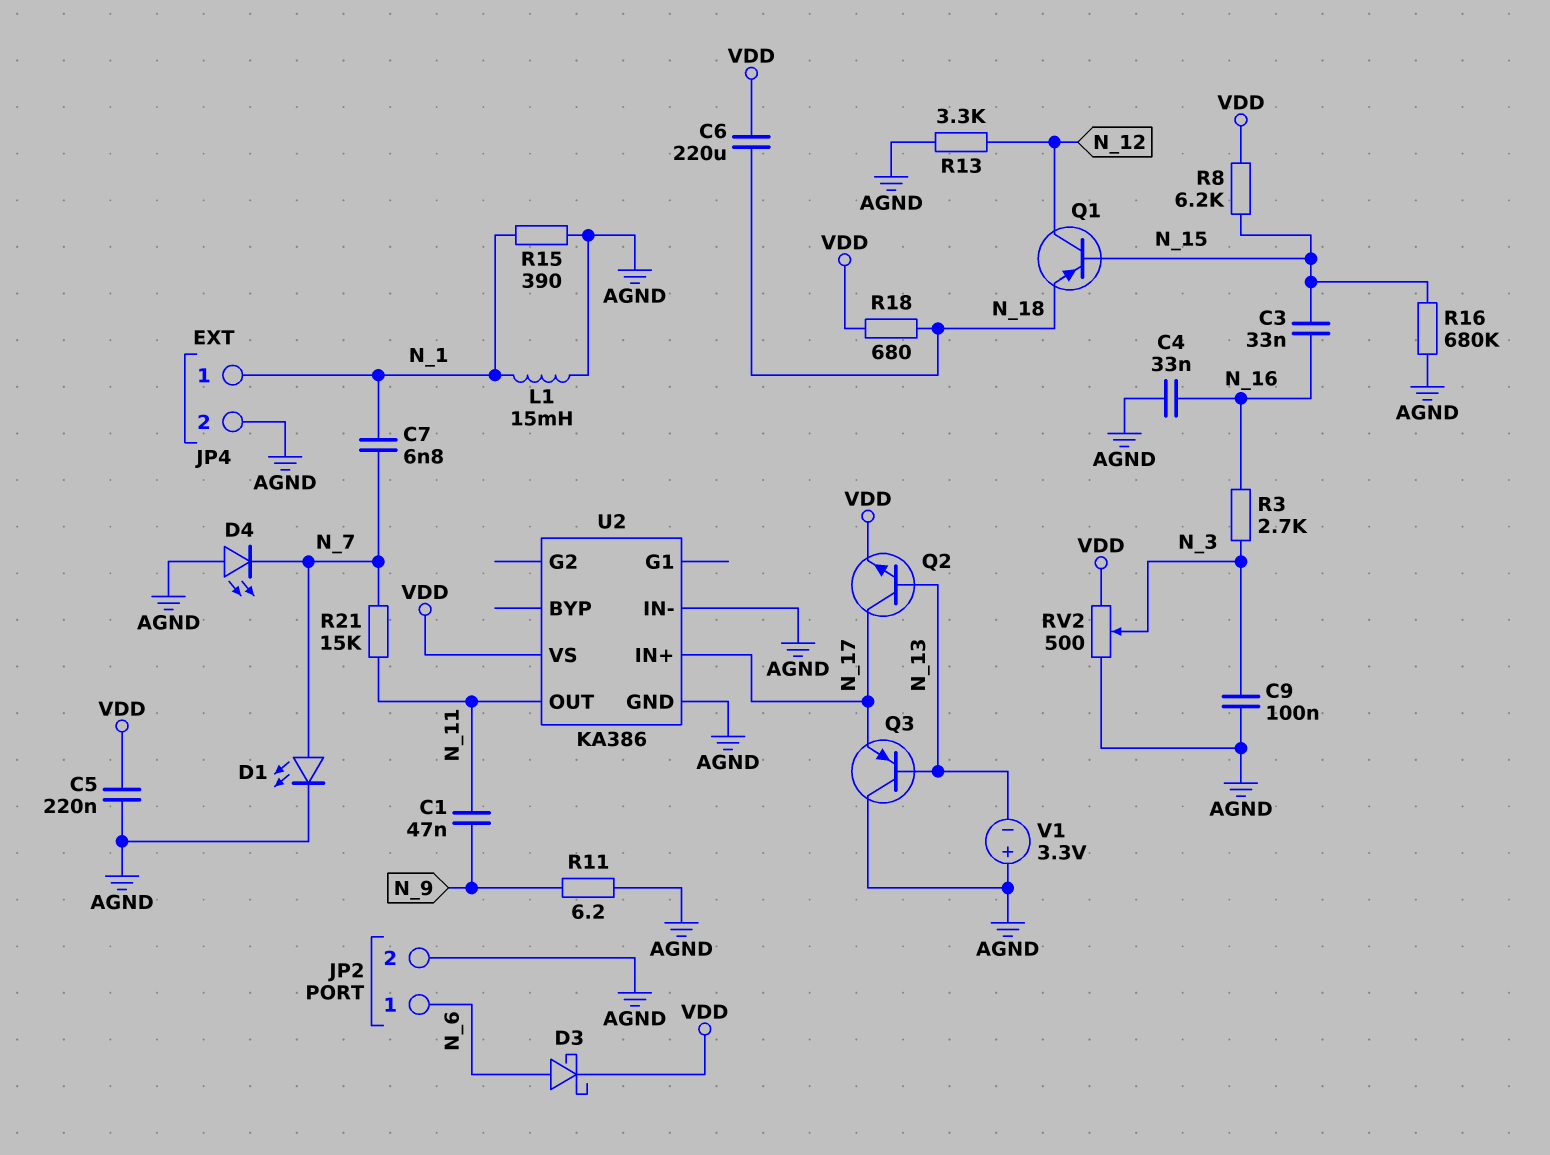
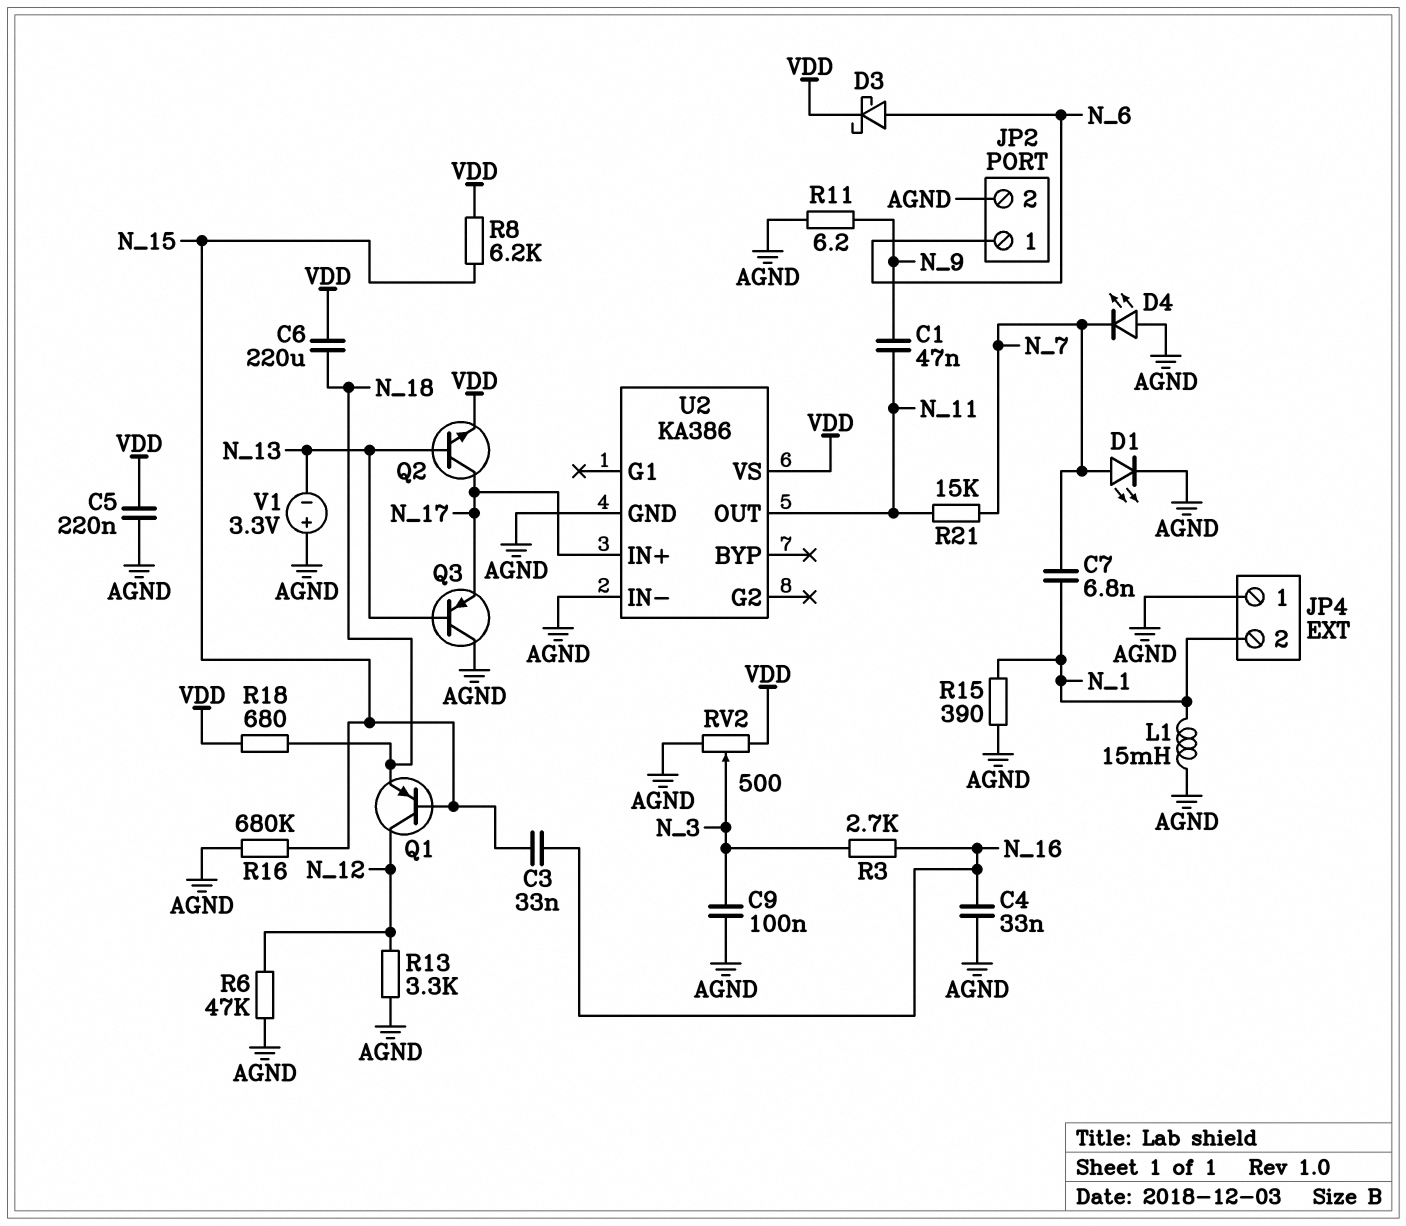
JP4 pin 1: N_1 -> AGND
JP4 pin 2: AGND -> N_1
R6: none -> 47k (AGND, N_12)

